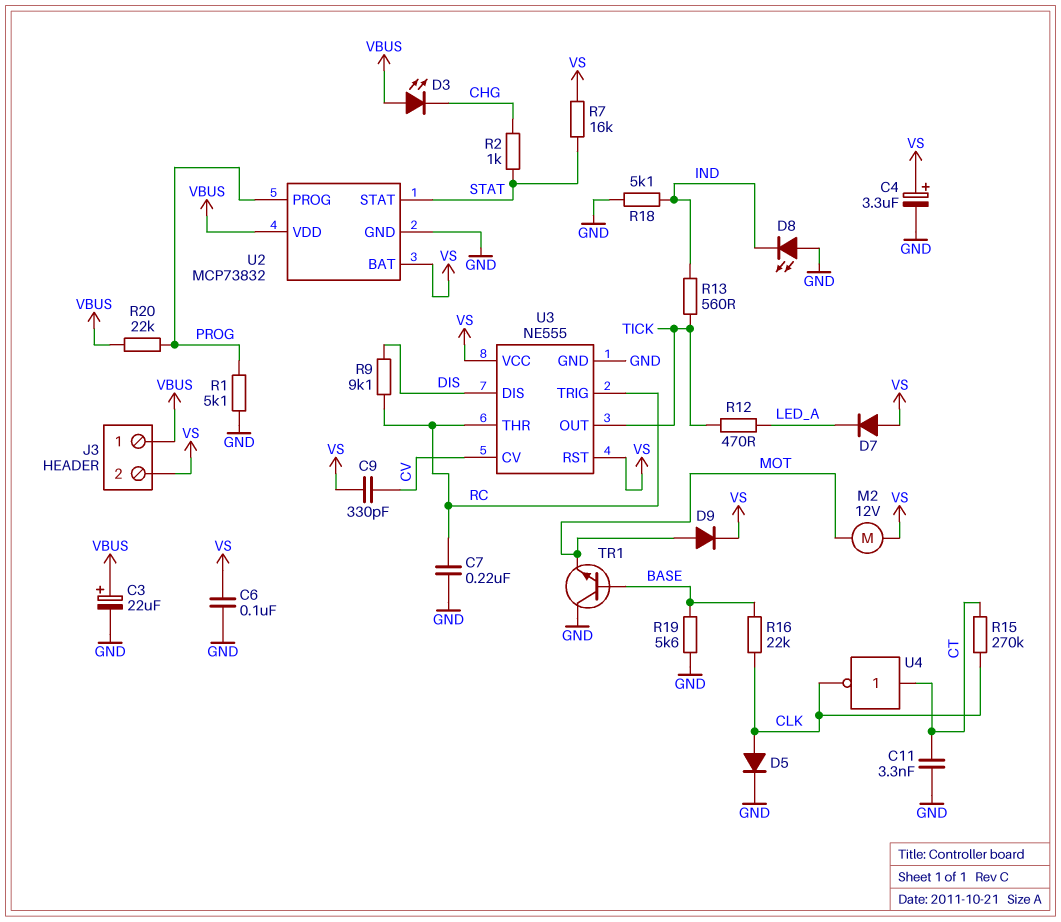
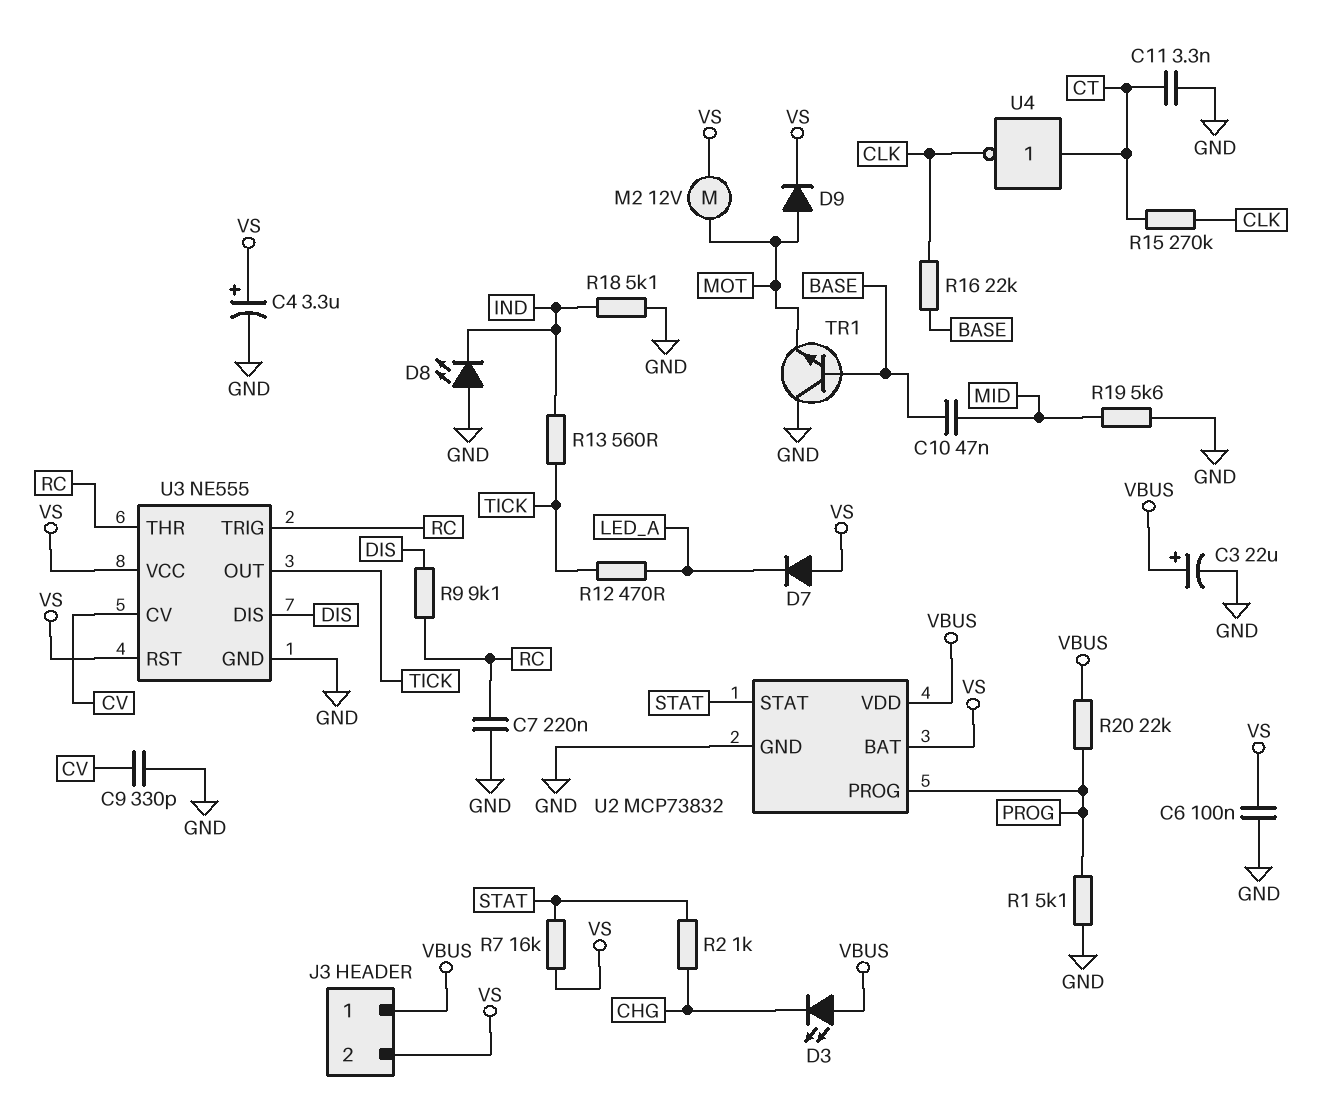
C9: 330pF (CV, VS) -> 330pF (CV, GND)
C10: none -> 47nF (BASE, MID)
D5: diode (A CLK, K GND) -> none
R19: 5.6k (BASE, GND) -> 5.6k (GND, MID)

